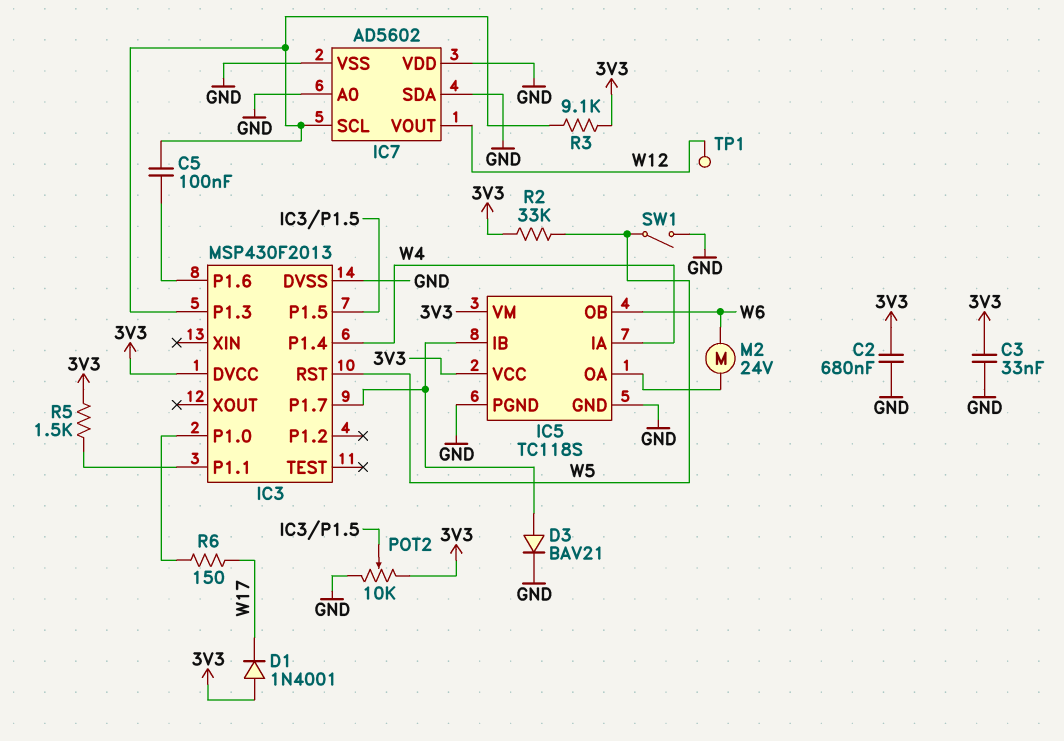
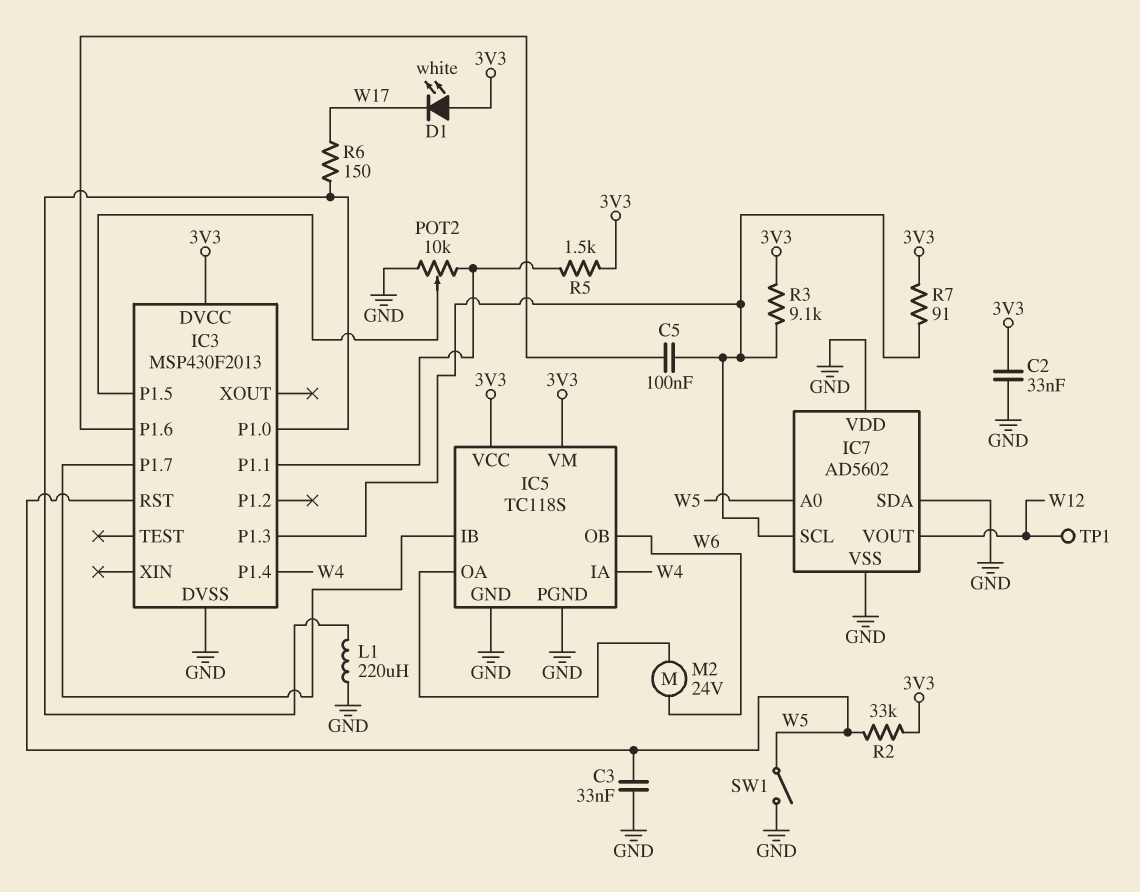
C2: 680nF (3V3, GND) -> 33nF (3V3, GND)
C3: 33nF (3V3, GND) -> 33nF (GND, W5)
D1: diode 1N4001 (A 3V3, K W17) -> LED white (A 3V3, K W17)
D3: diode BAV21 (A IC3/P1.7, K GND) -> none
IC7 pin A0: GND -> W5
L1: none -> 220uH (GND, IC3/P1.0)
POT2: 10k (3V3, GND, wiper IC3/P1.5) -> 10k (GND, IC3/P1.1, wiper IC3/P1.5)
R7: none -> 91 (3V3, IC3/P1.3)

